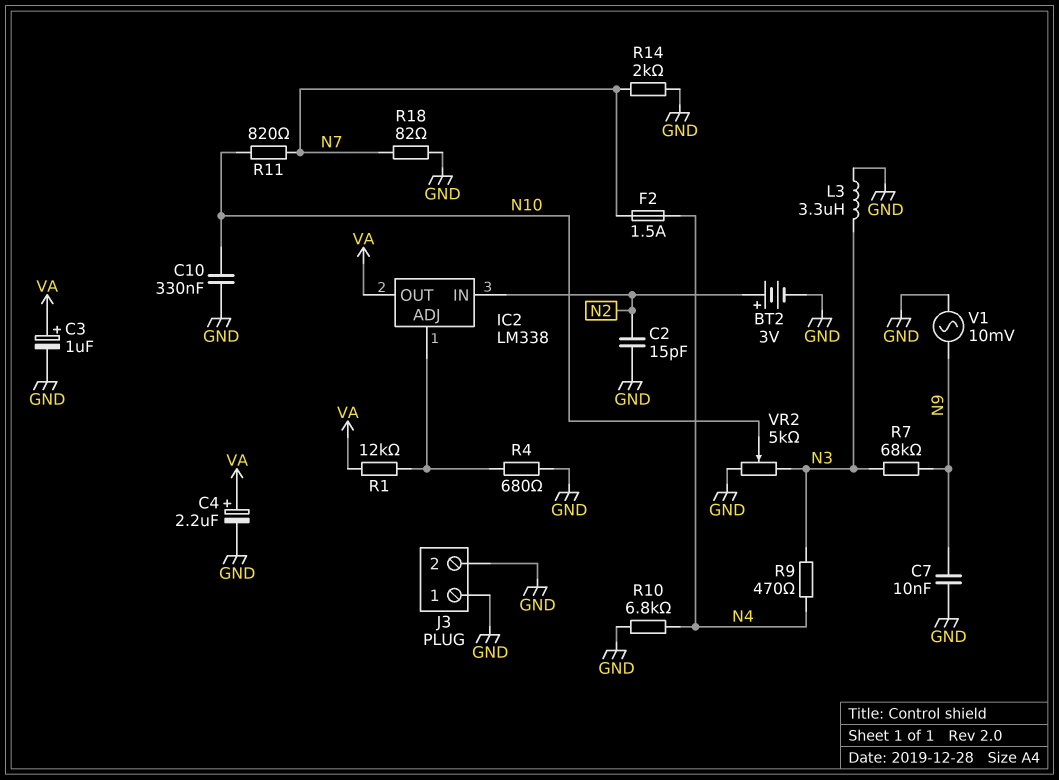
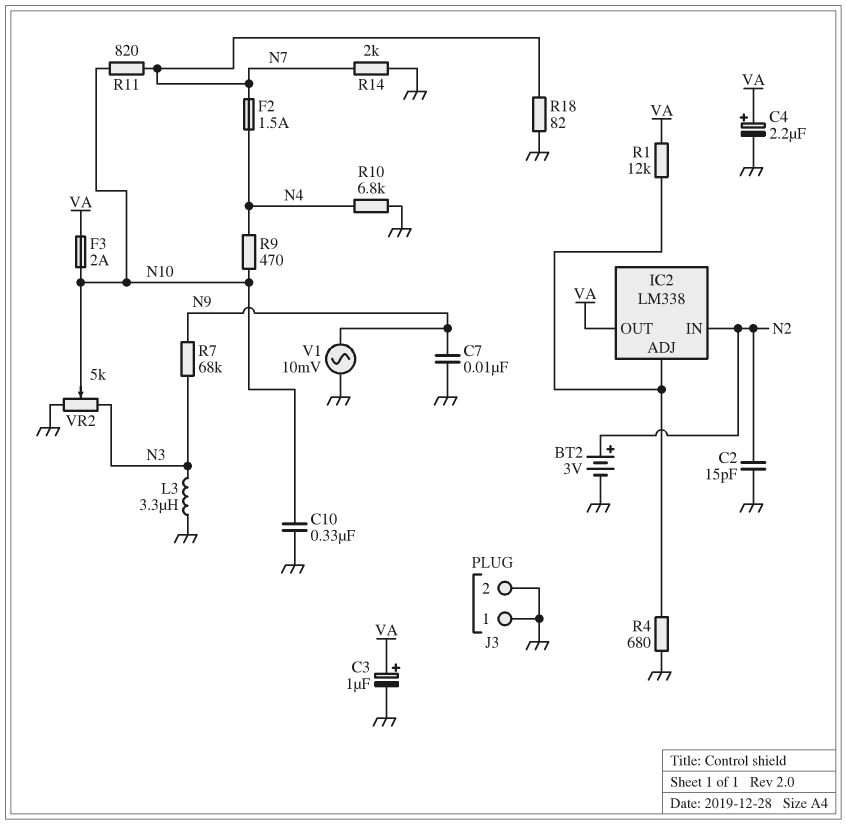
F3: none -> 2A (N10, VA)
R9: 470 (N3, N4) -> 470 (N4, N10)

